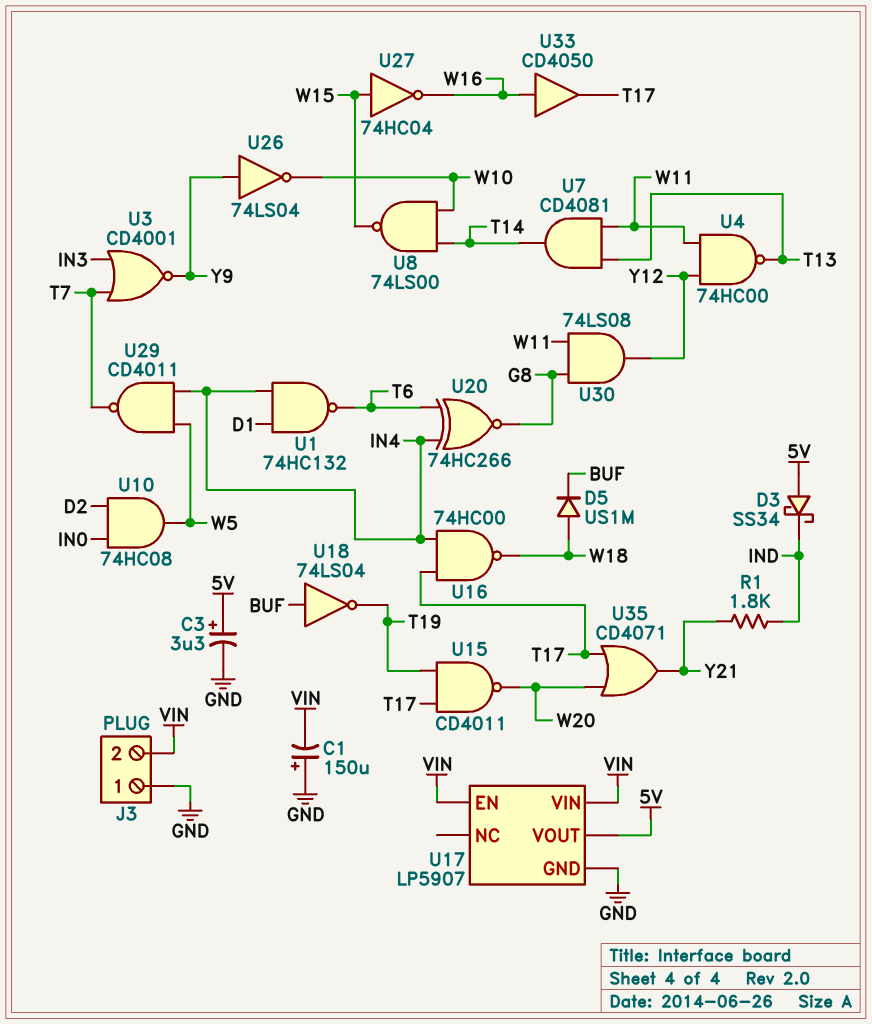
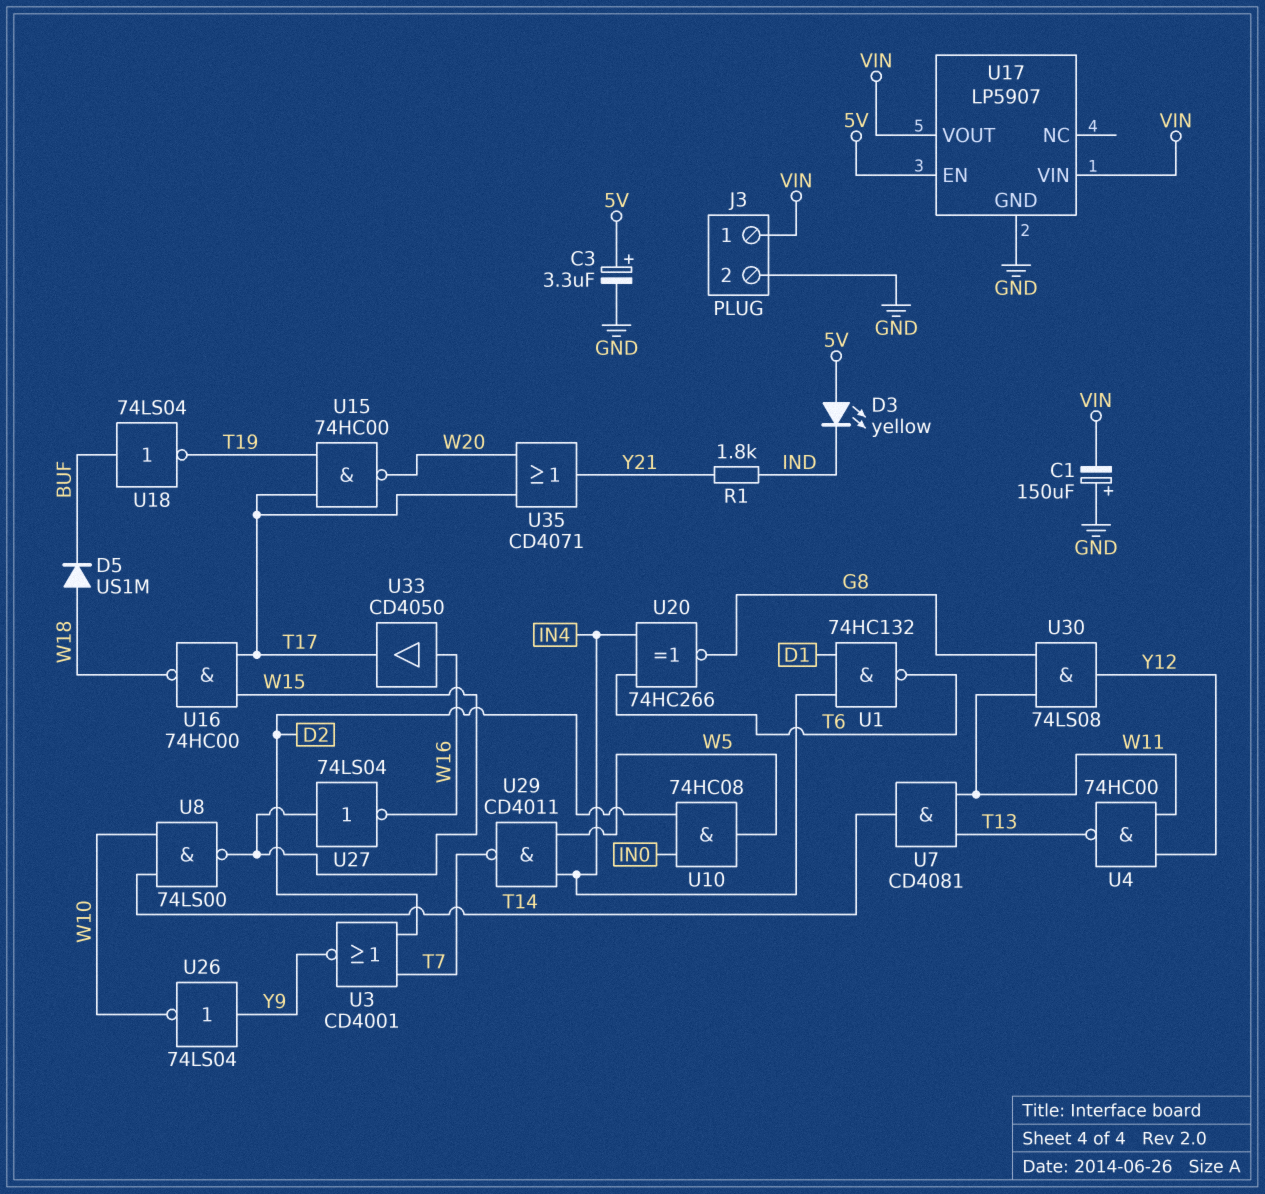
D3: schottky SS34 (A 5V, K IND) -> LED yellow (A 5V, K IND)
J3 pin 1: GND -> VIN
J3 pin 2: VIN -> GND
U3: NOR CD4001 (in IN3, in T7, out Y9) -> NOR CD4001 (in D2, in T7, out Y9)
U15: NAND CD4011 (in T17, in T19, out W20) -> NAND 74HC00 (in T17, in T19, out W20)
U16: NAND 74HC00 (in IN4, in T17, out W18) -> NAND 74HC00 (in T17, in W15, out W18)
U17 pin EN: VIN -> 5V
U17 pin VOUT: 5V -> VIN
U27: NOT 74HC04 (in W15, out W16) -> NOT 74LS04 (in W15, out W16)

